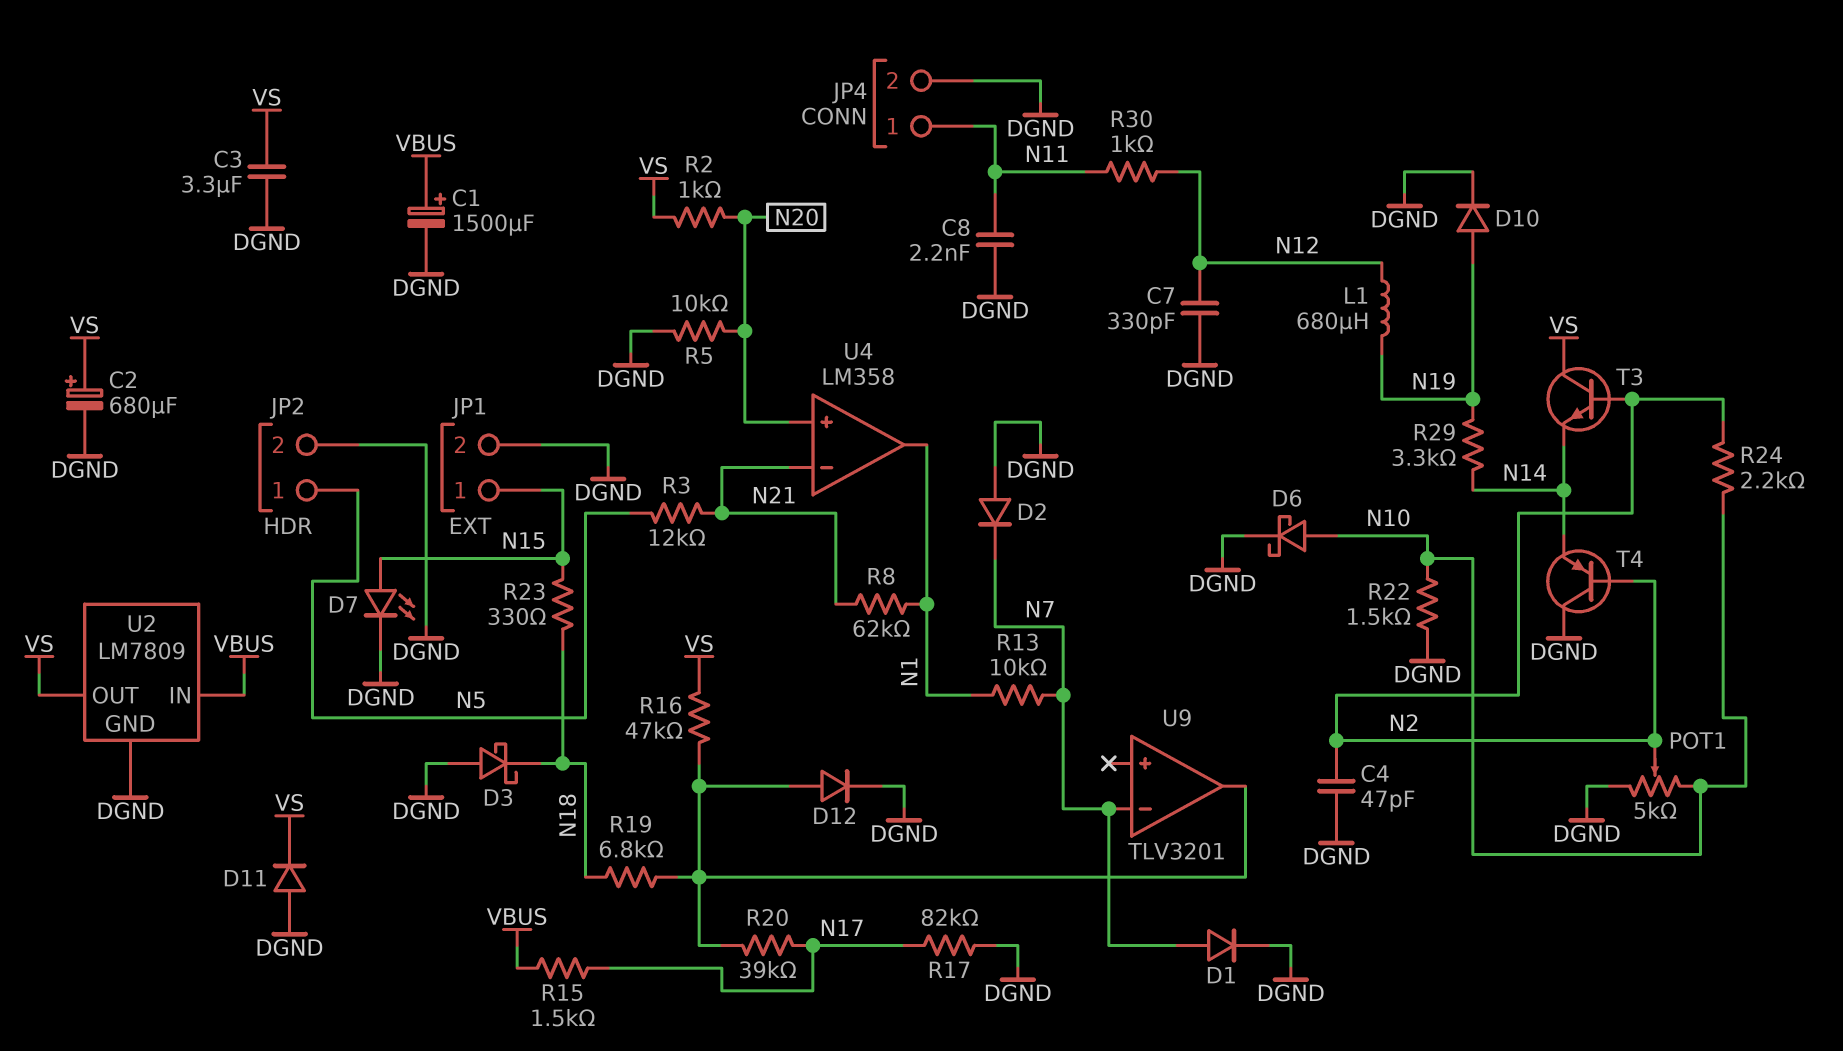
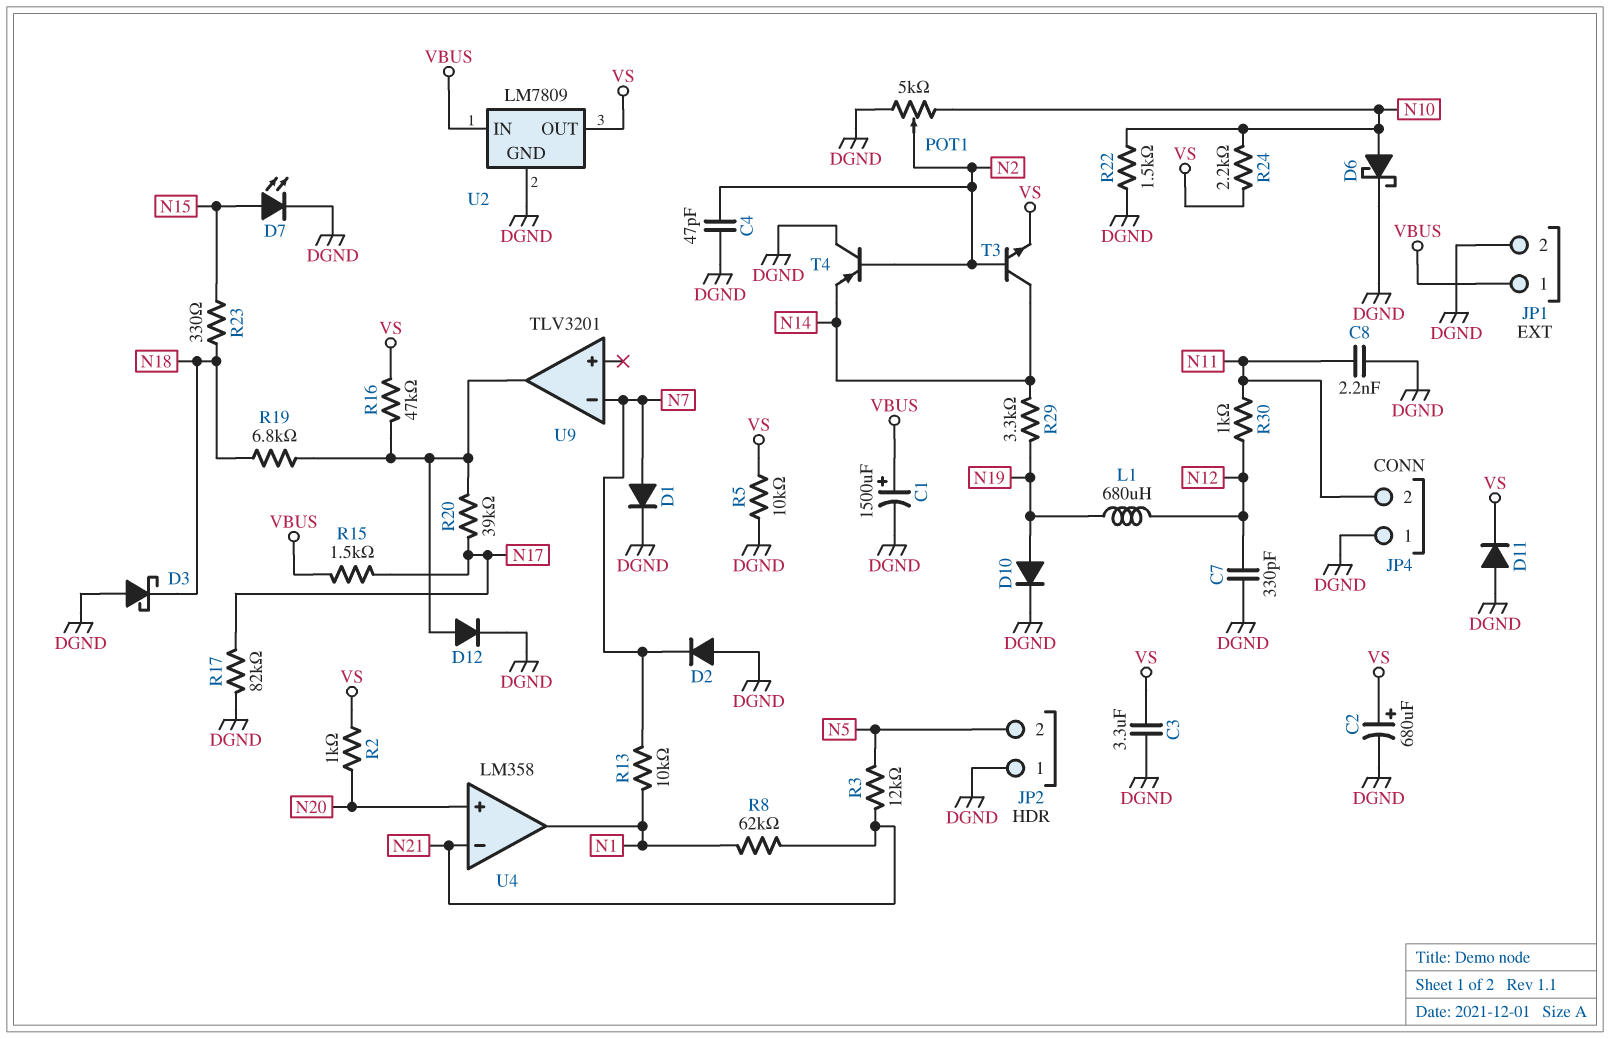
JP1 pin 1: N15 -> VBUS
JP2 pin 1: N5 -> DGND
JP2 pin 2: DGND -> N5
JP4 pin 1: N11 -> DGND
JP4 pin 2: DGND -> N11
R5: 10k (DGND, N20) -> 10k (DGND, VS)
R24: 2.2k (N2, N10) -> 2.2k (N10, VS)
T3: NPN (B N2, C VS, E N14) -> NPN (B N2, C N14, E VS)

